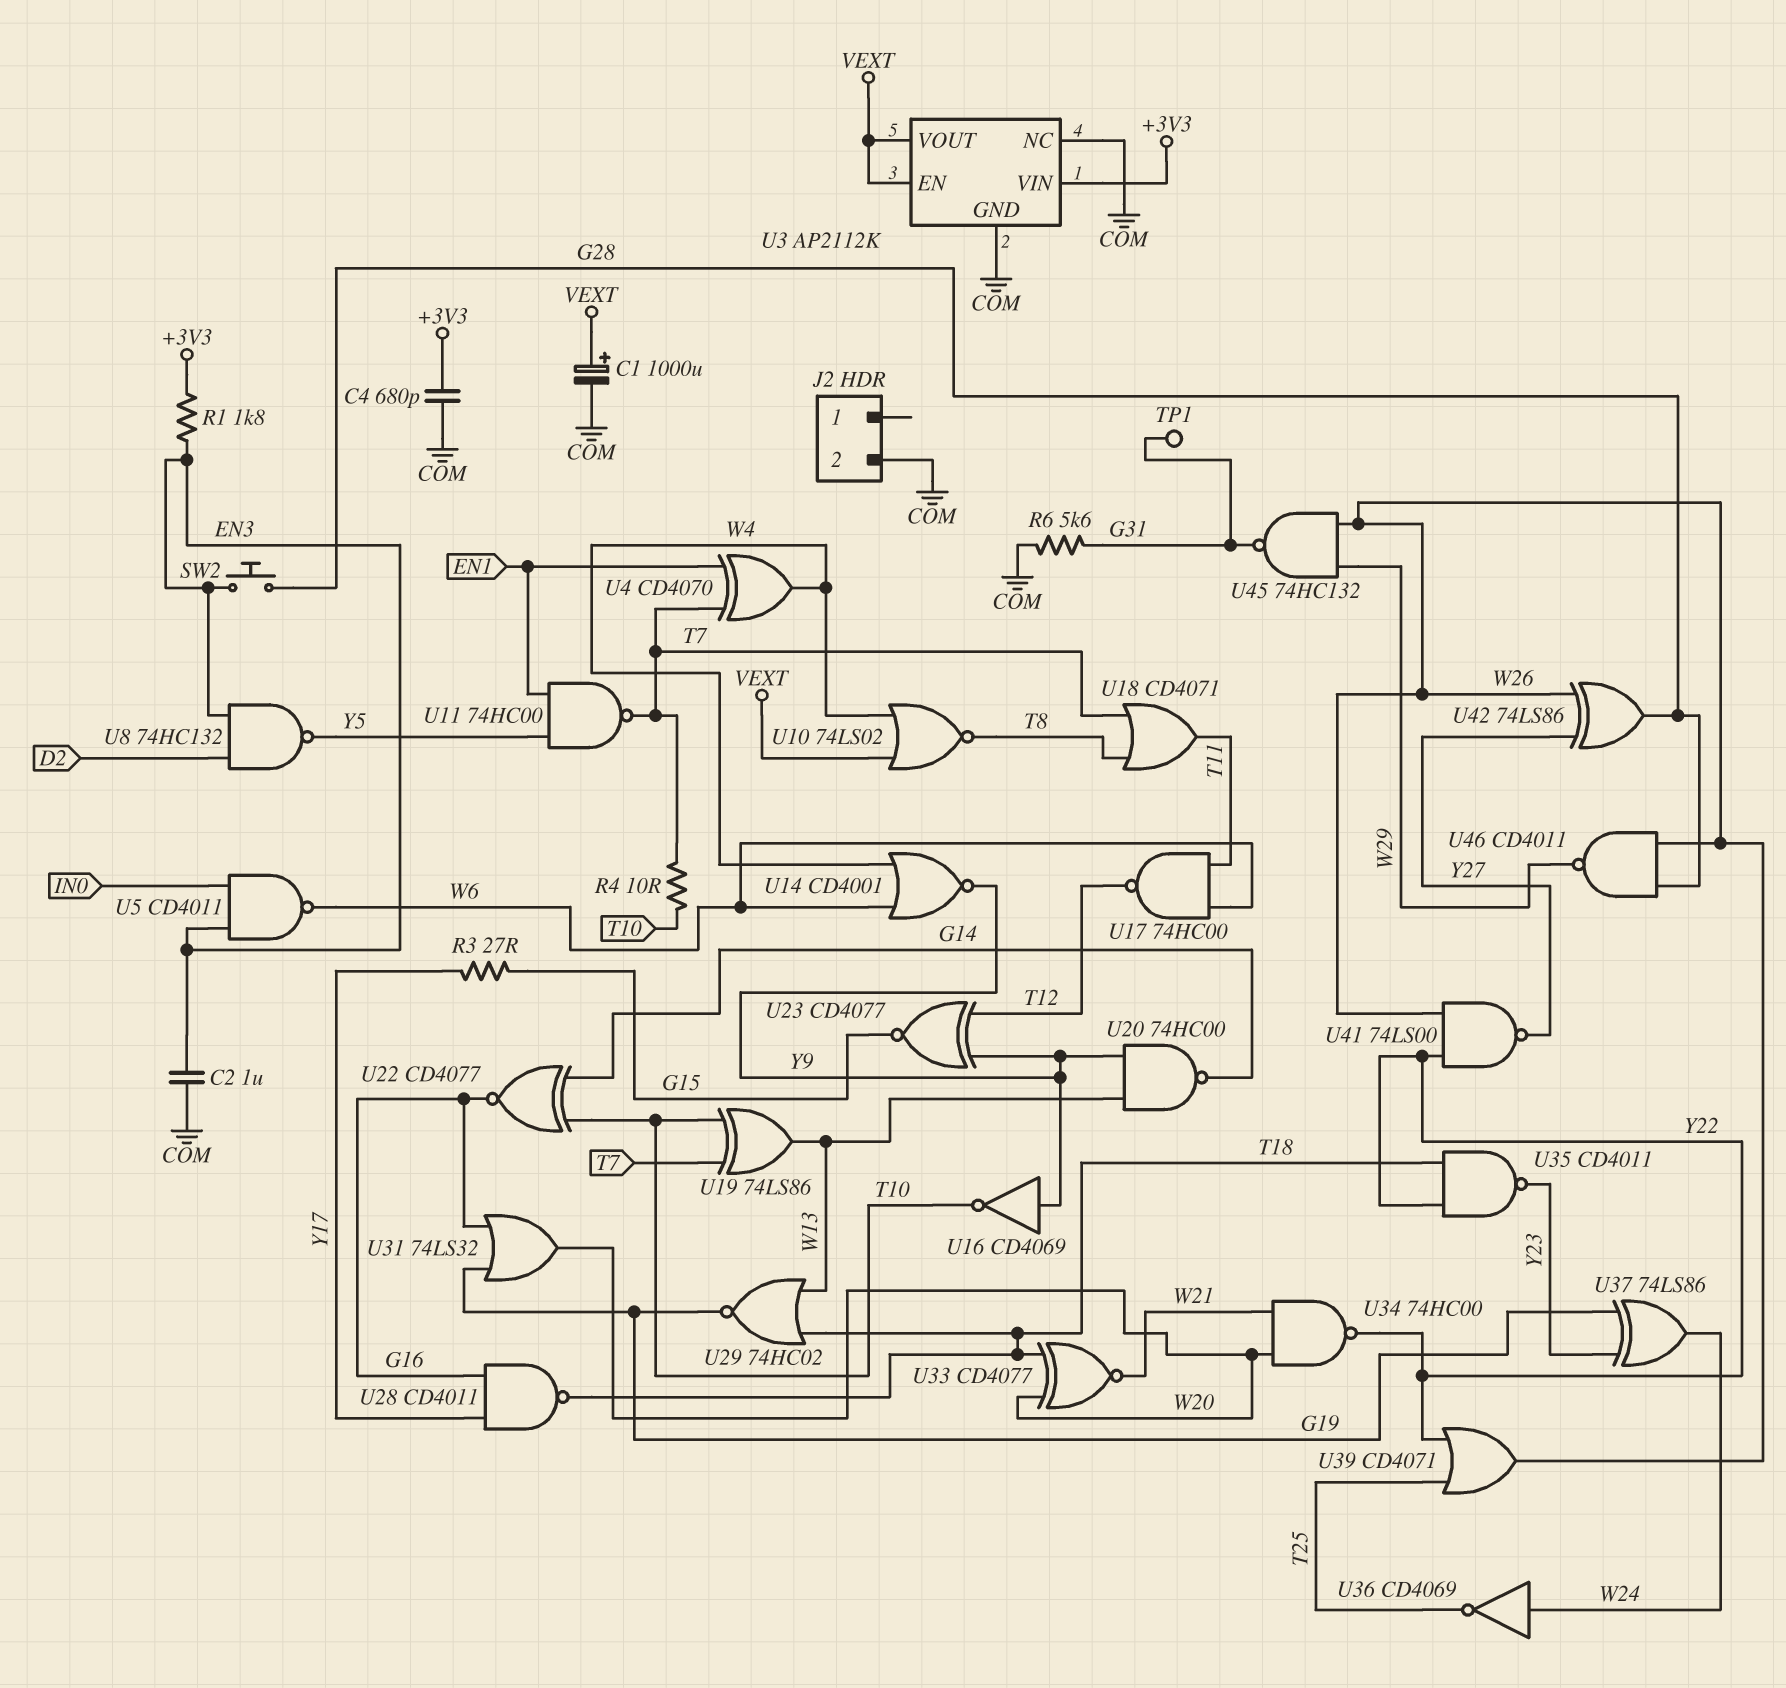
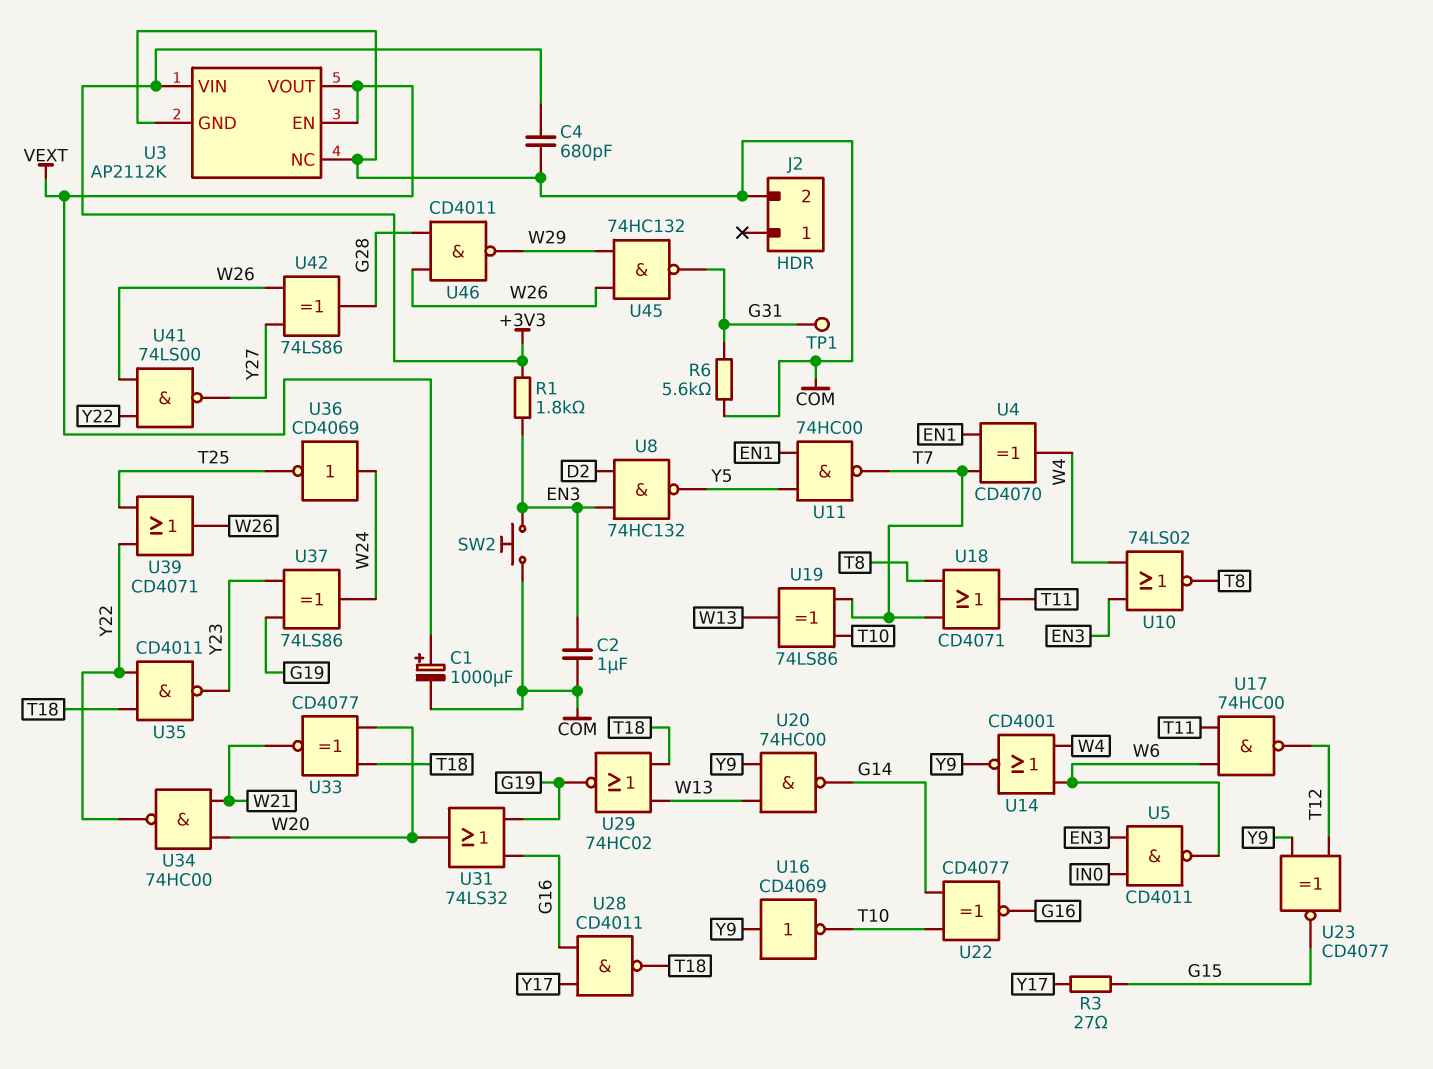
R4: 10 (T7, T10) -> none
SW2: button (EN3, G28) -> button (COM, EN3)
U10: NOR 74LS02 (in VEXT, in W4, out T8) -> NOR 74LS02 (in EN3, in W4, out T8)

